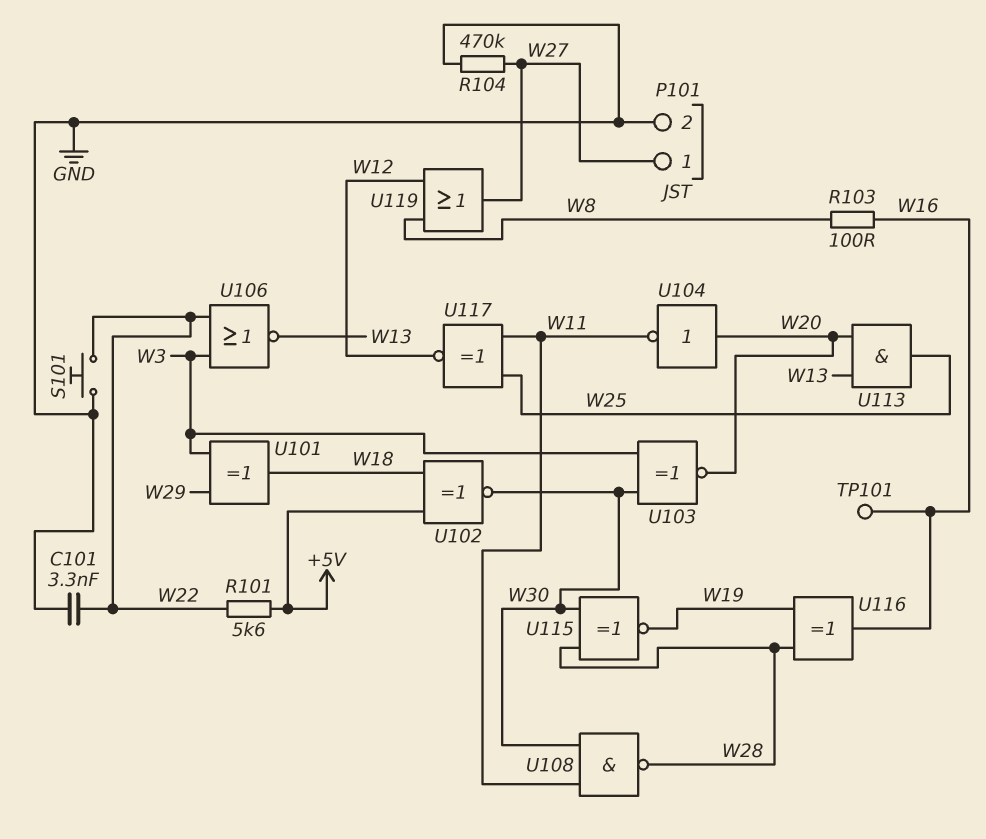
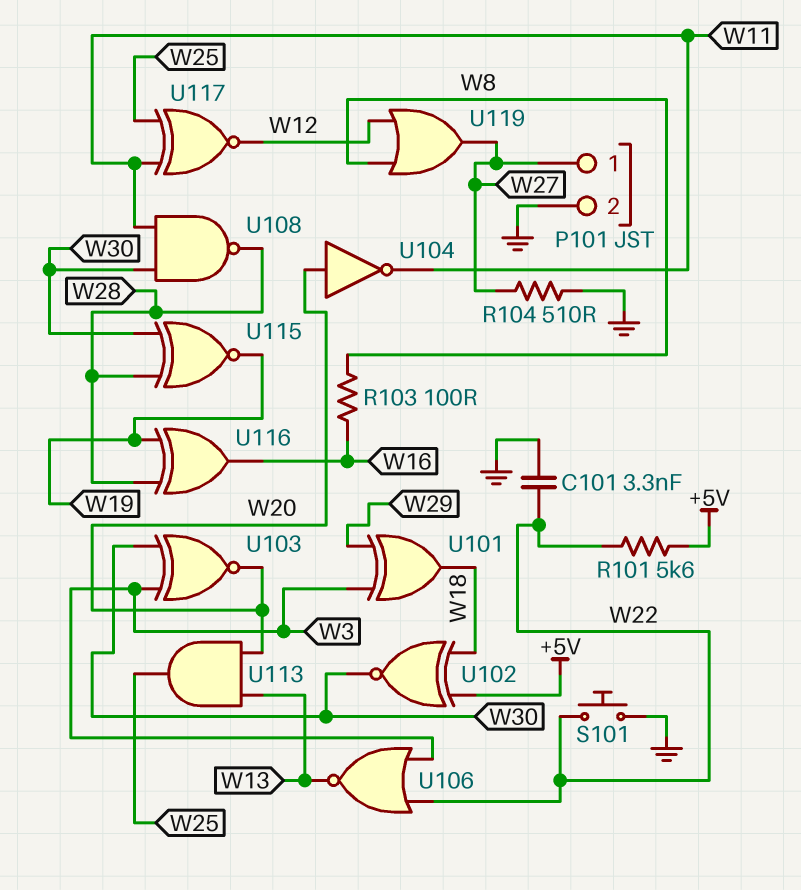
R104: 470k (GND, W27) -> 510 (GND, W27)
TP101: test point (W16) -> none

